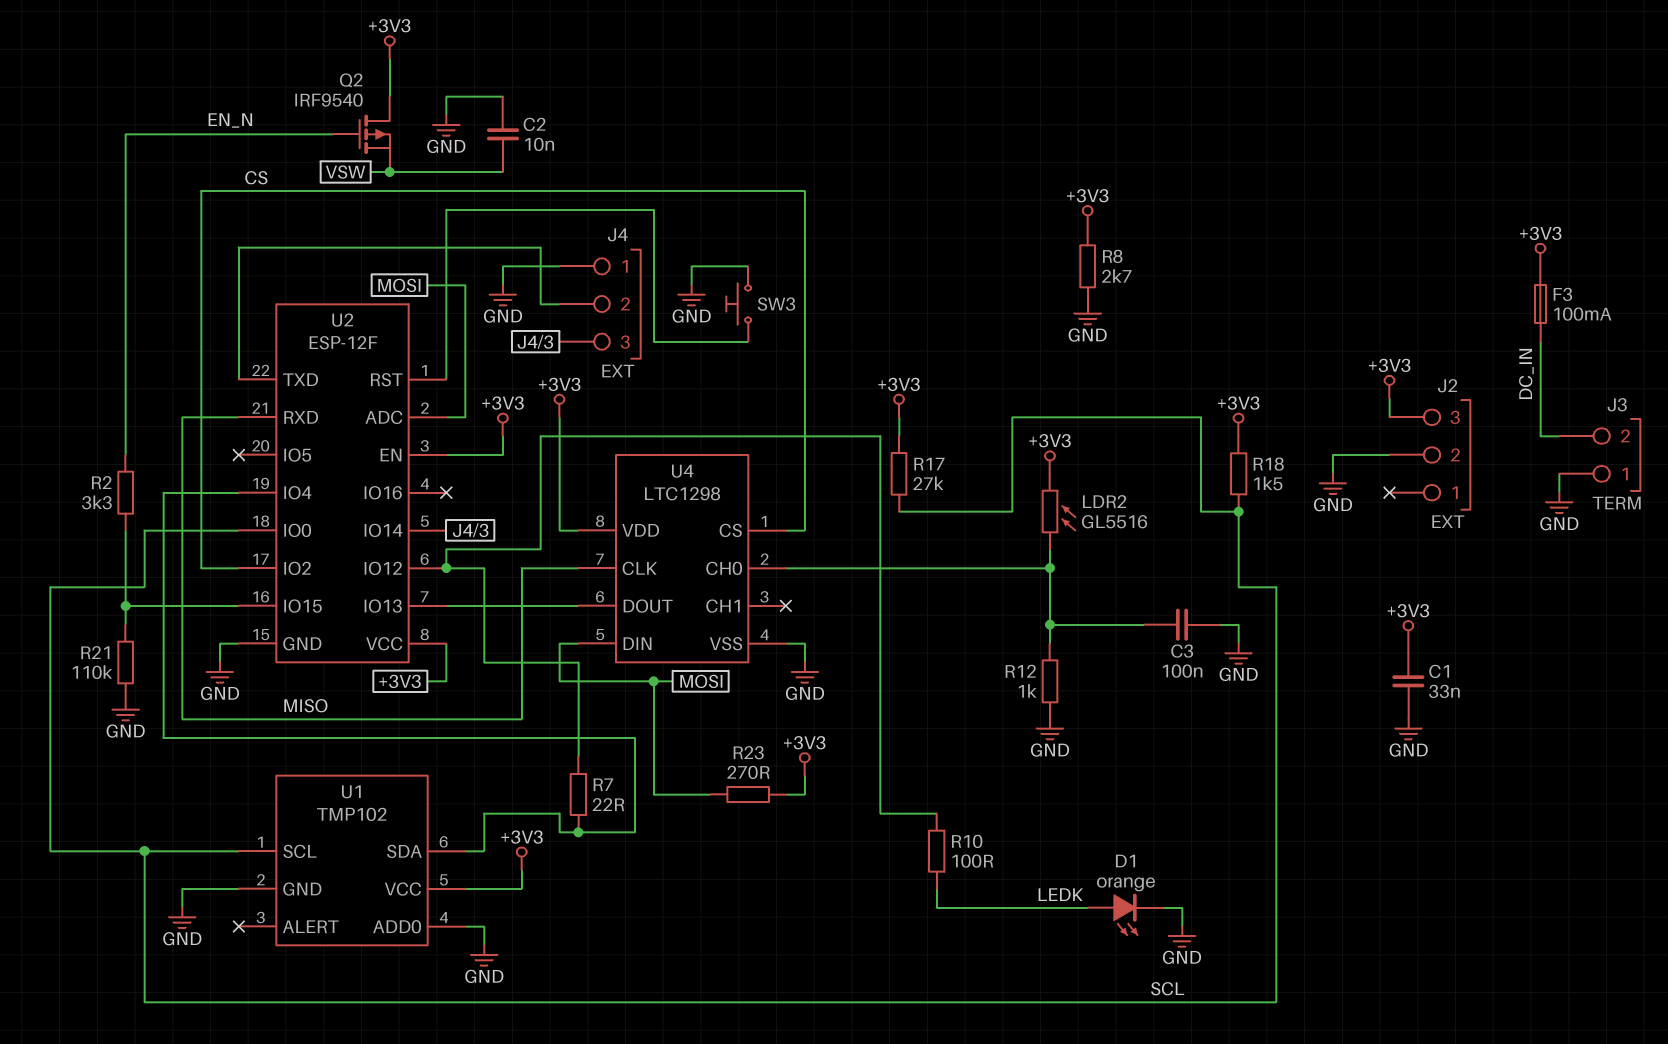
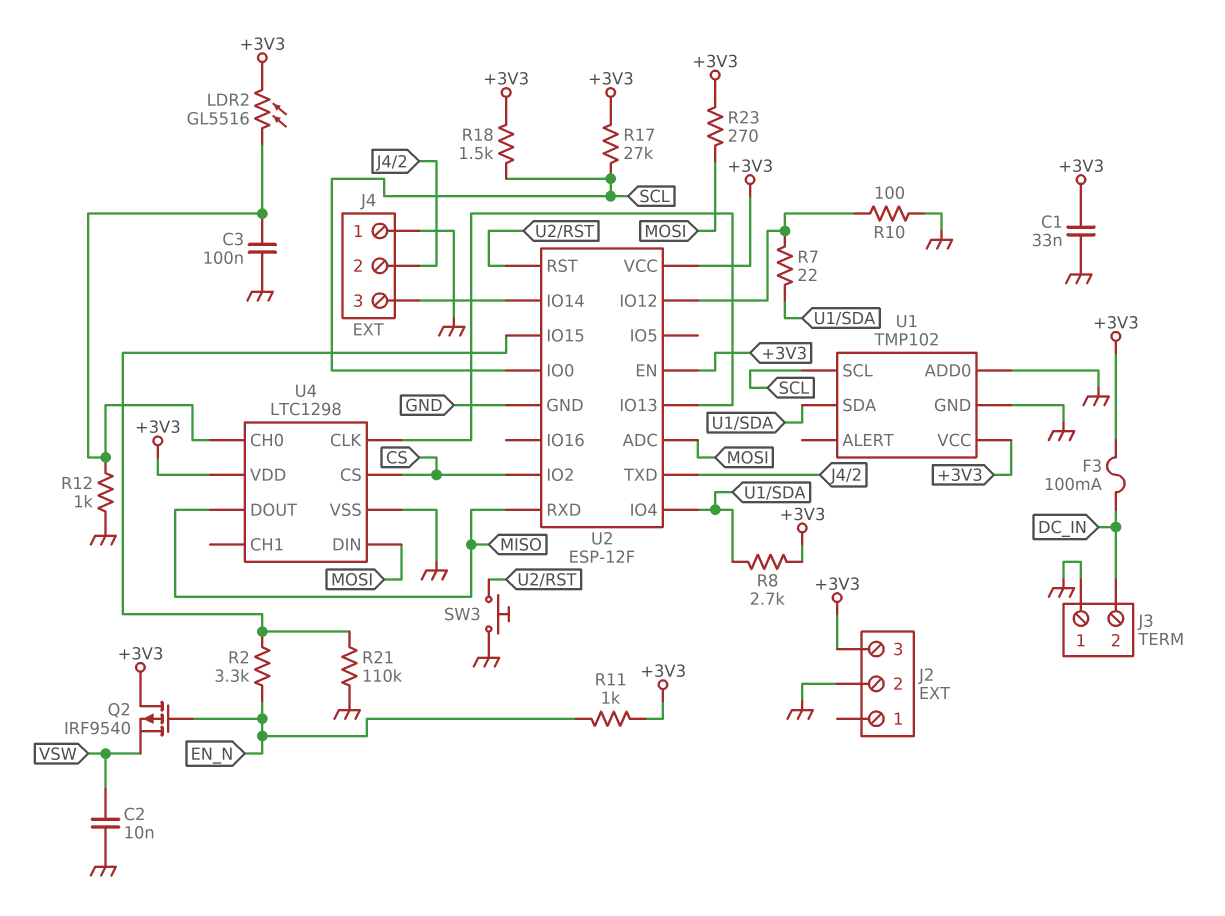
D1: LED orange (A LEDK, K GND) -> none
R8: 2.7k (+3V3, GND) -> 2.7k (+3V3, U1/SDA)
R10: 100 (LEDK, U2/IO12) -> 100 (GND, U2/IO12)
R11: none -> 1k (+3V3, EN_N)
U4 pin CLK: MISO -> U2/IO13
U4 pin DOUT: U2/IO13 -> MISO

